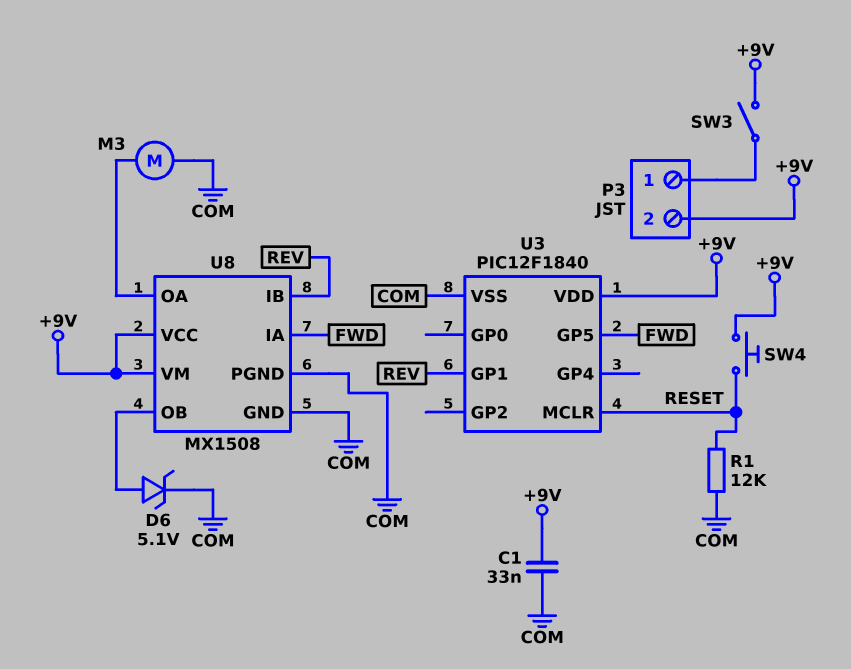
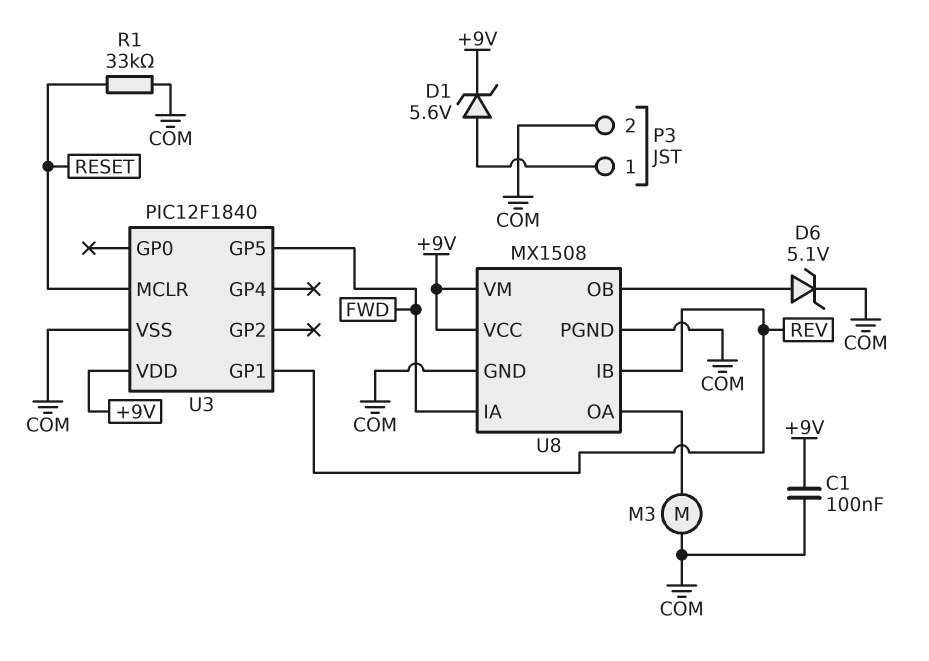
C1: 33nF (+9V, COM) -> 100nF (+9V, COM)
D1: none -> zener 5.6V (A P3/1, K +9V)
P3 pin 2: +9V -> COM
R1: 12k (COM, RESET) -> 33k (COM, RESET)
SW3: switch (+9V, P3/1) -> none
SW4: button (+9V, RESET) -> none

